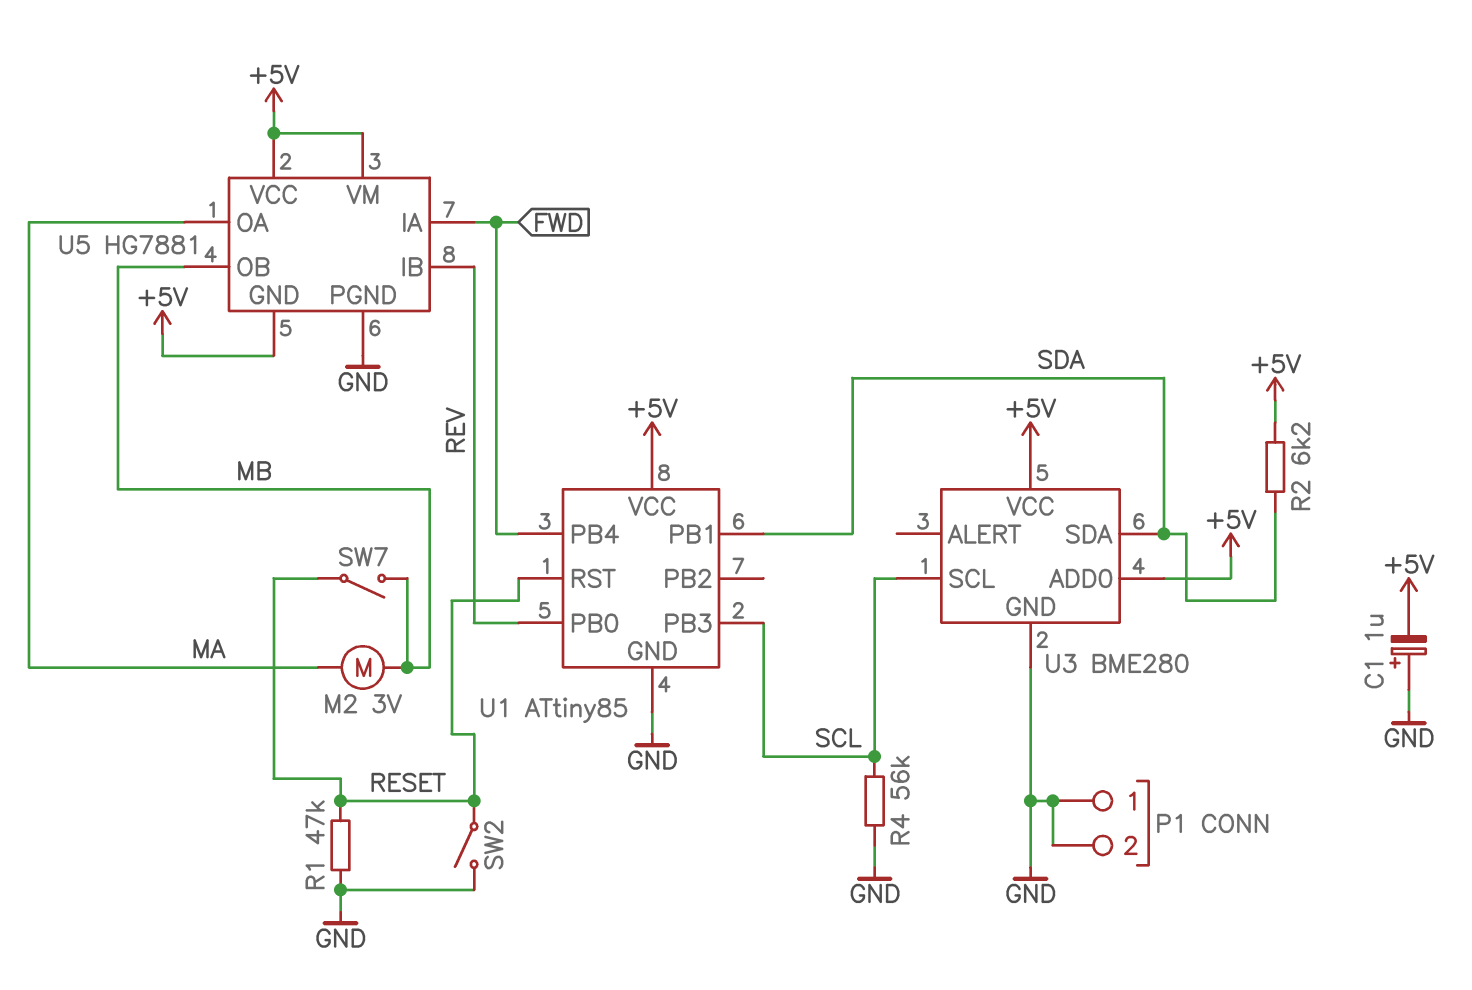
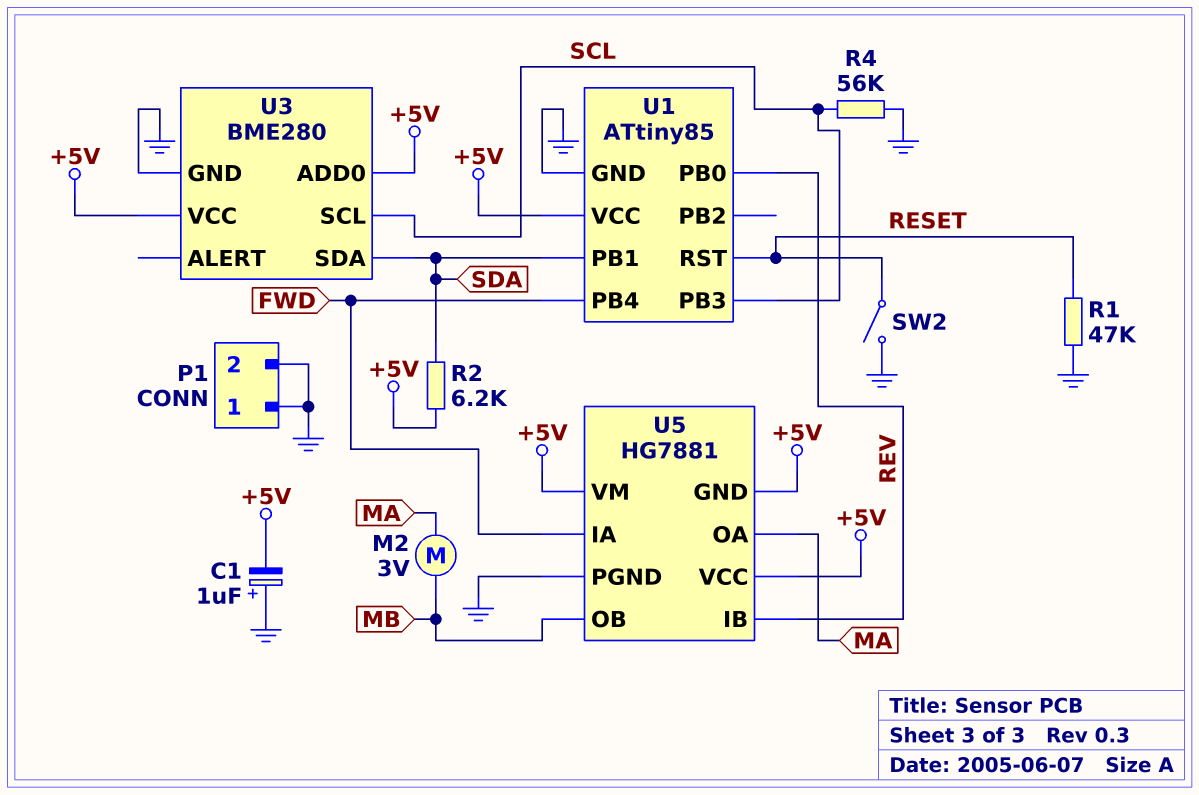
SW7: switch (MB, RESET) -> none

